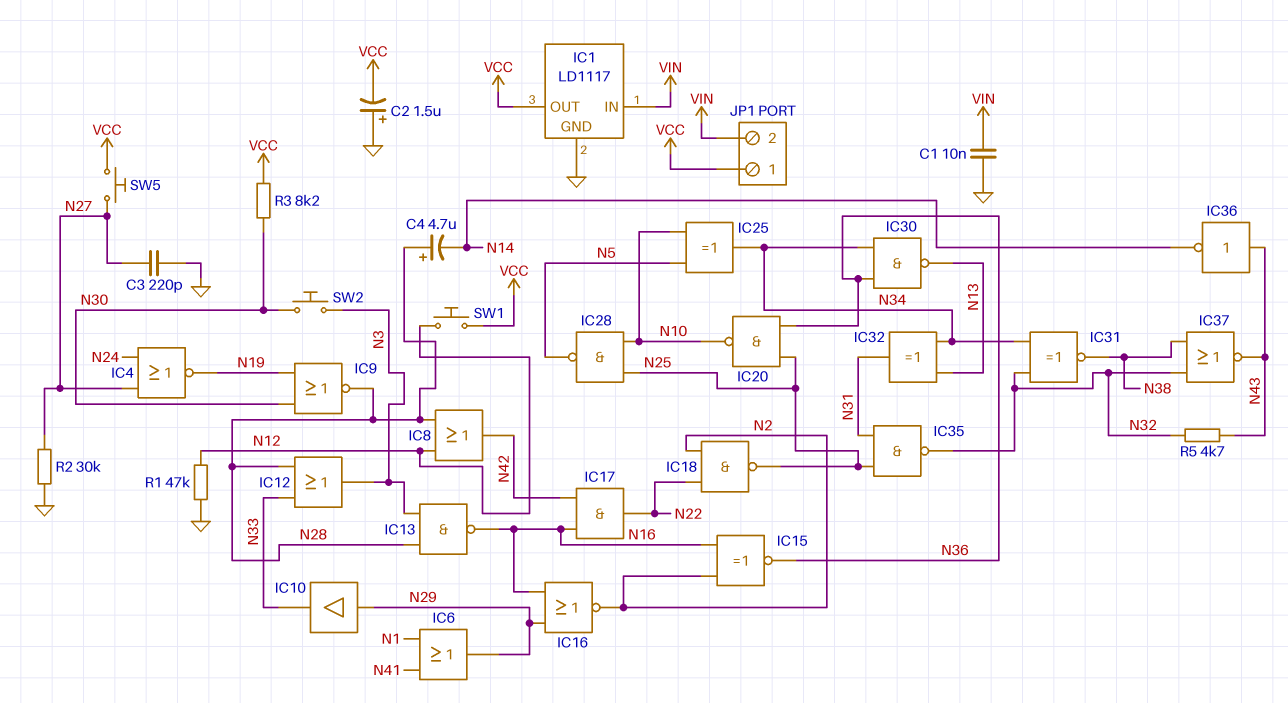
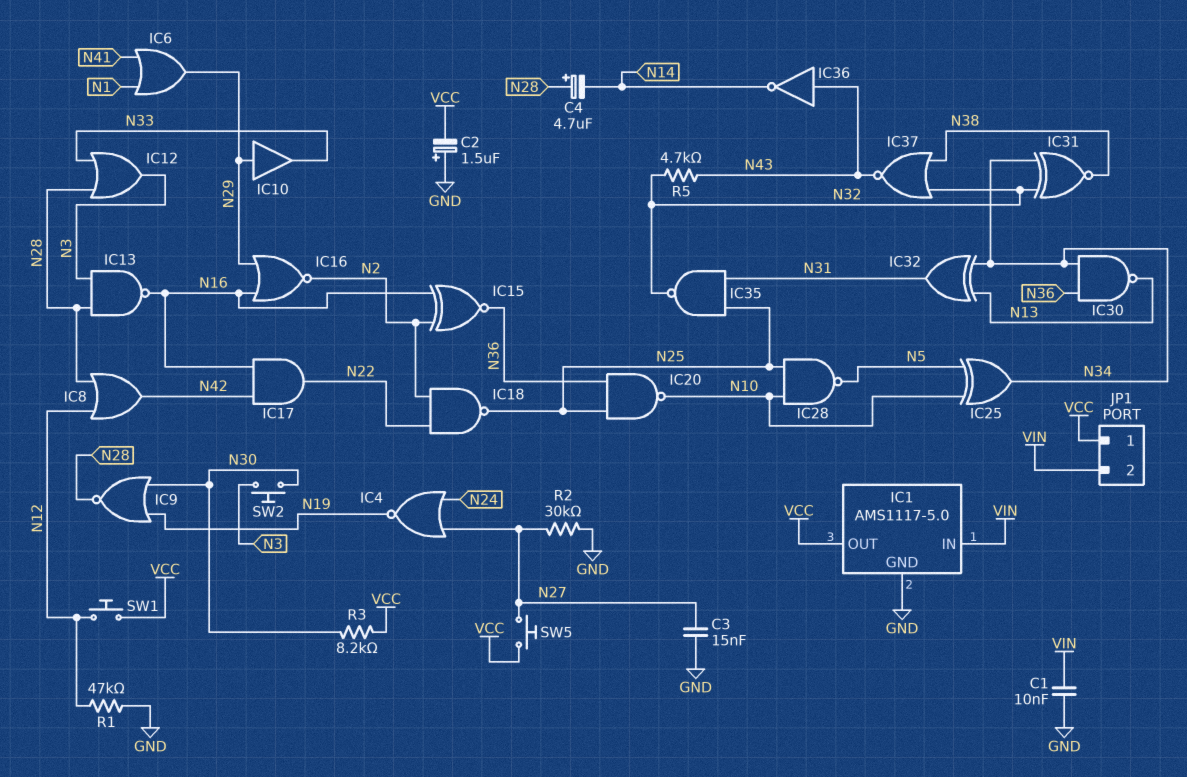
C3: 220pF (GND, N27) -> 15nF (GND, N27)
IC1: LD1117 -> AMS1117-5.0

